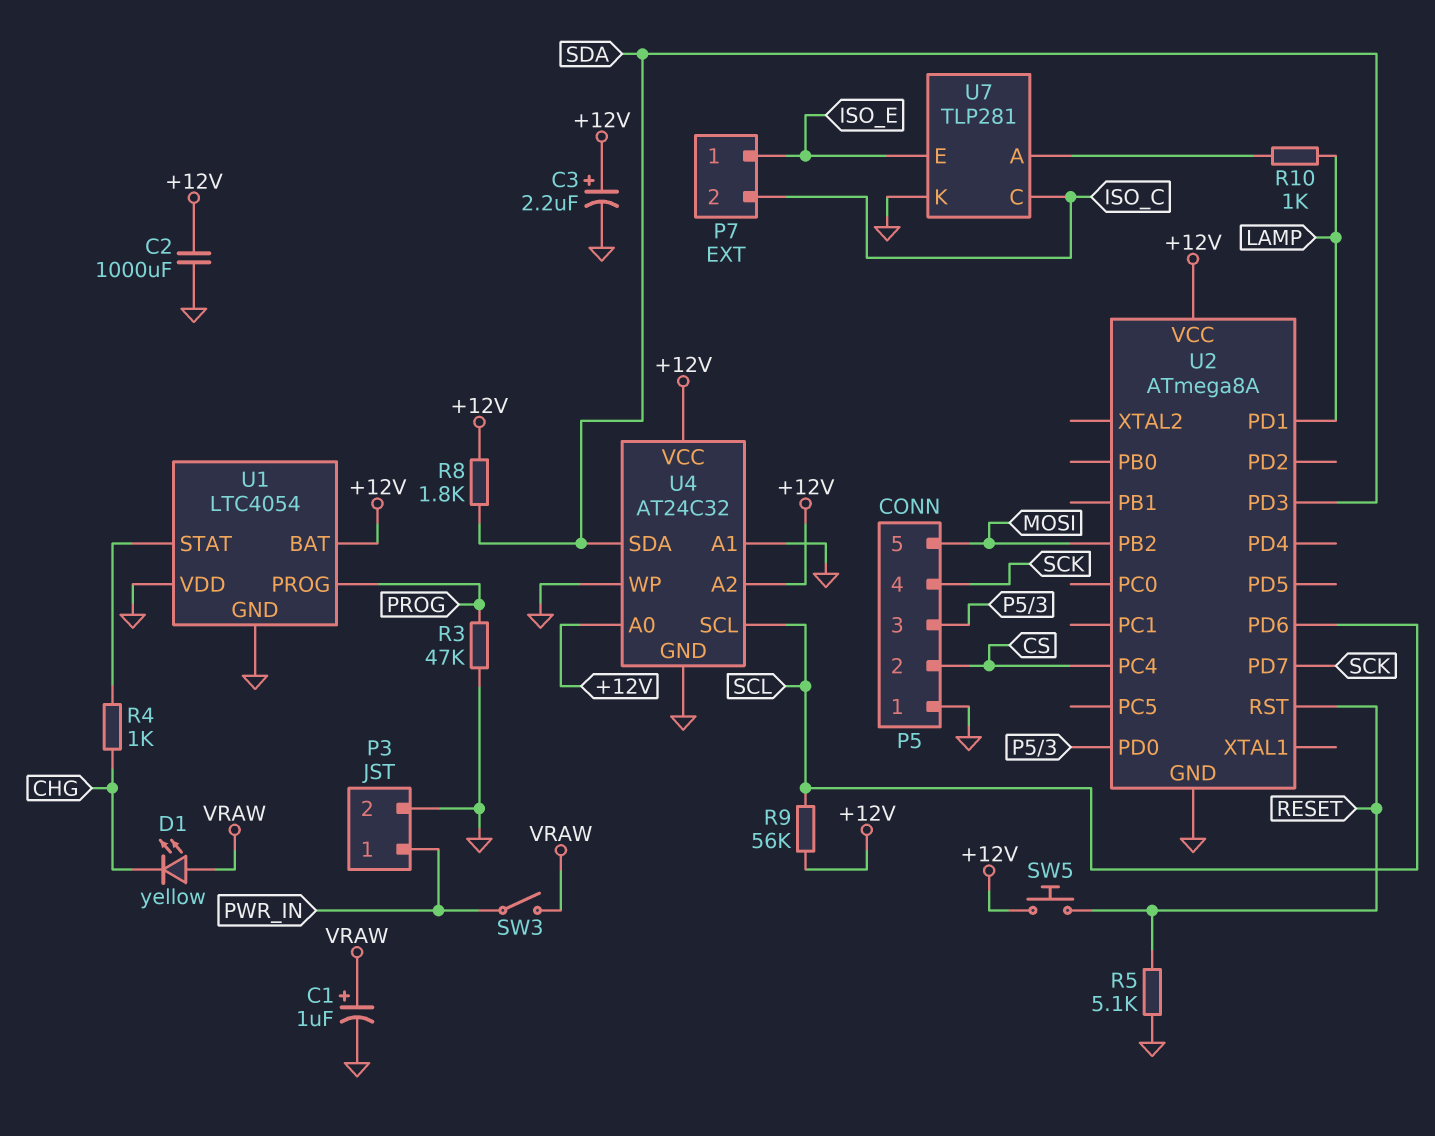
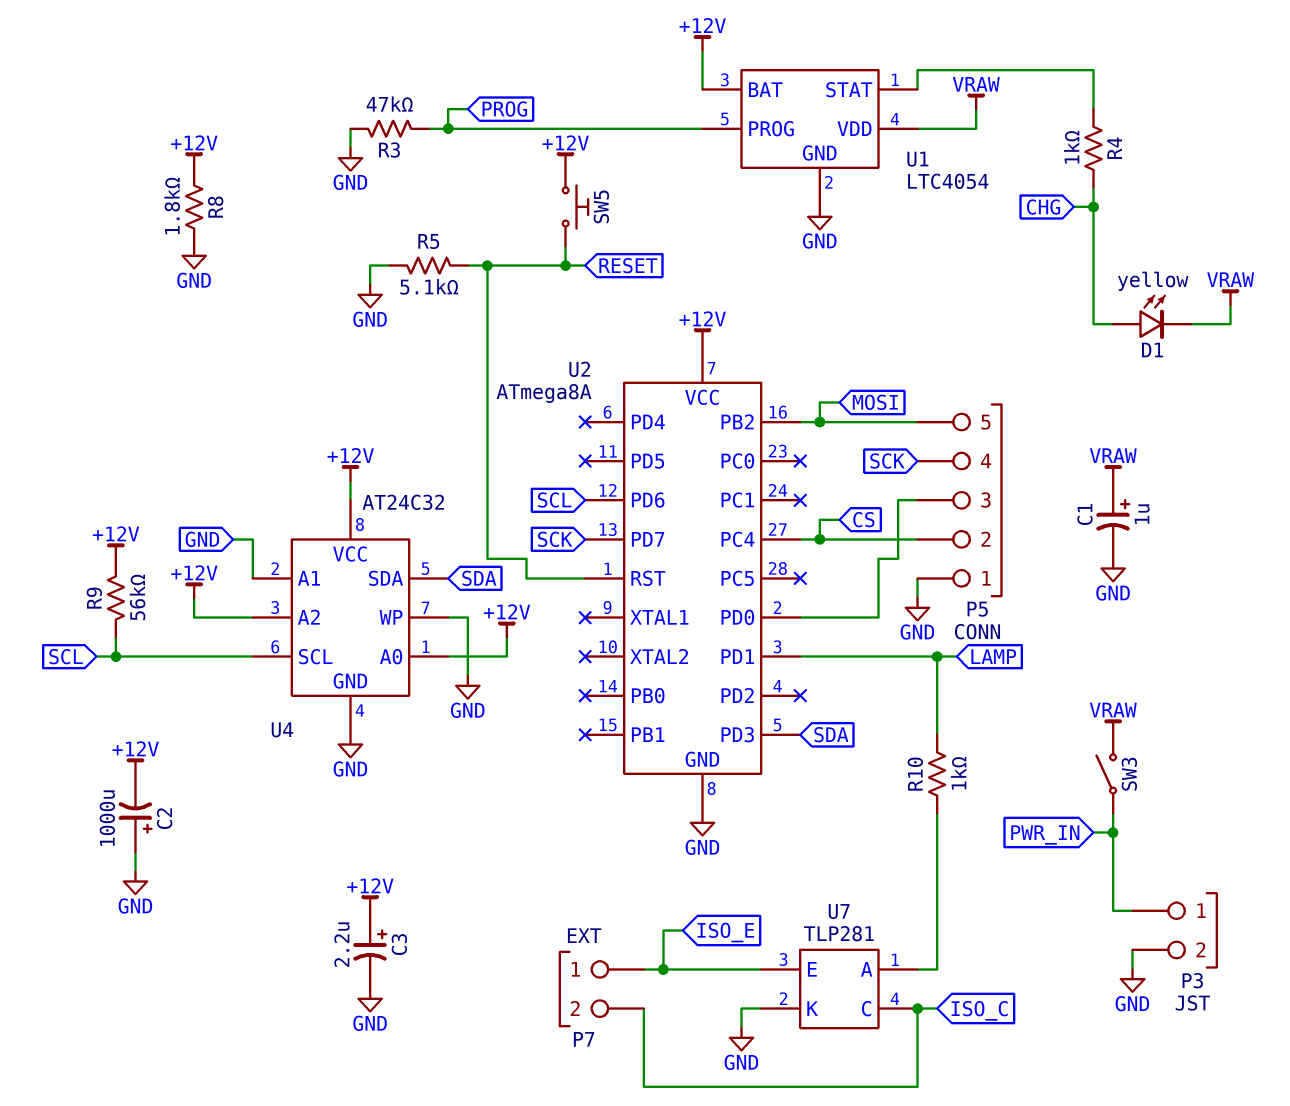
C2: 1000uF (+12V, GND) -> 1000uF (plus GND, minus +12V)
D1: LED yellow (A VRAW, K CHG) -> LED yellow (A CHG, K VRAW)
R8: 1.8k (+12V, SDA) -> 1.8k (+12V, GND)
U1 pin VDD: GND -> VRAW

